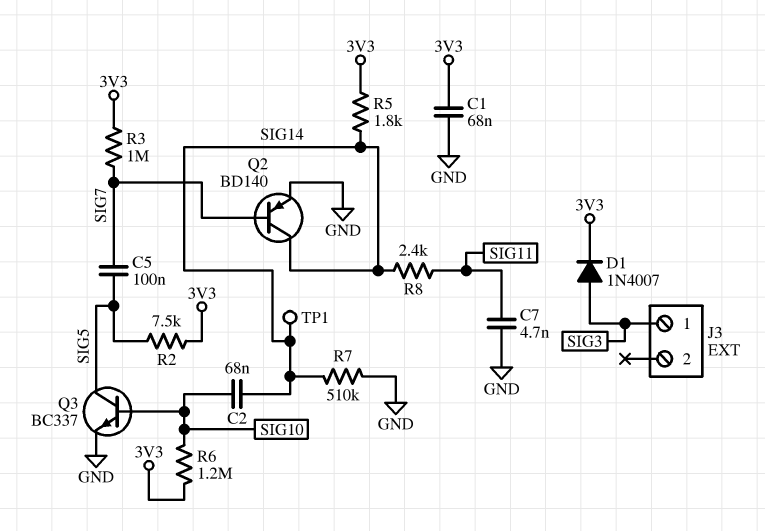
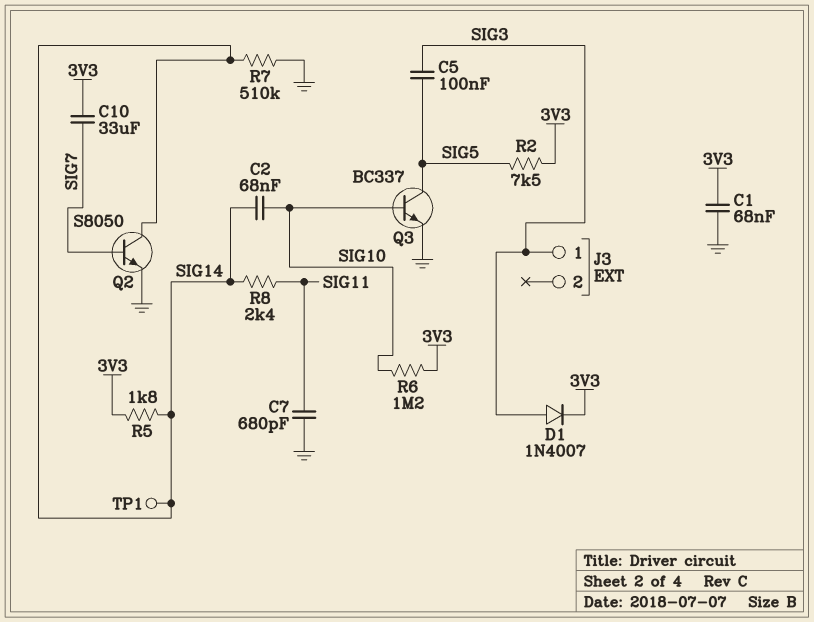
C5: 100nF (SIG5, SIG7) -> 100nF (SIG3, SIG5)
C7: 4.7nF (GND, SIG11) -> 680pF (GND, SIG11)
C10: none -> 33uF (3V3, SIG7)
Q2: PNP BD140 (B SIG7, C SIG14, E GND) -> NPN S8050 (B SIG7, C SIG14, E GND)
R3: 1M (3V3, SIG7) -> none

